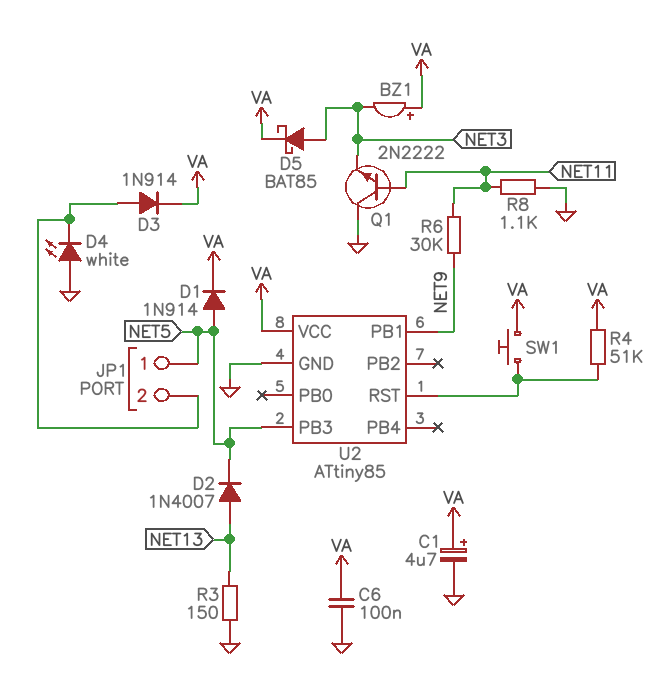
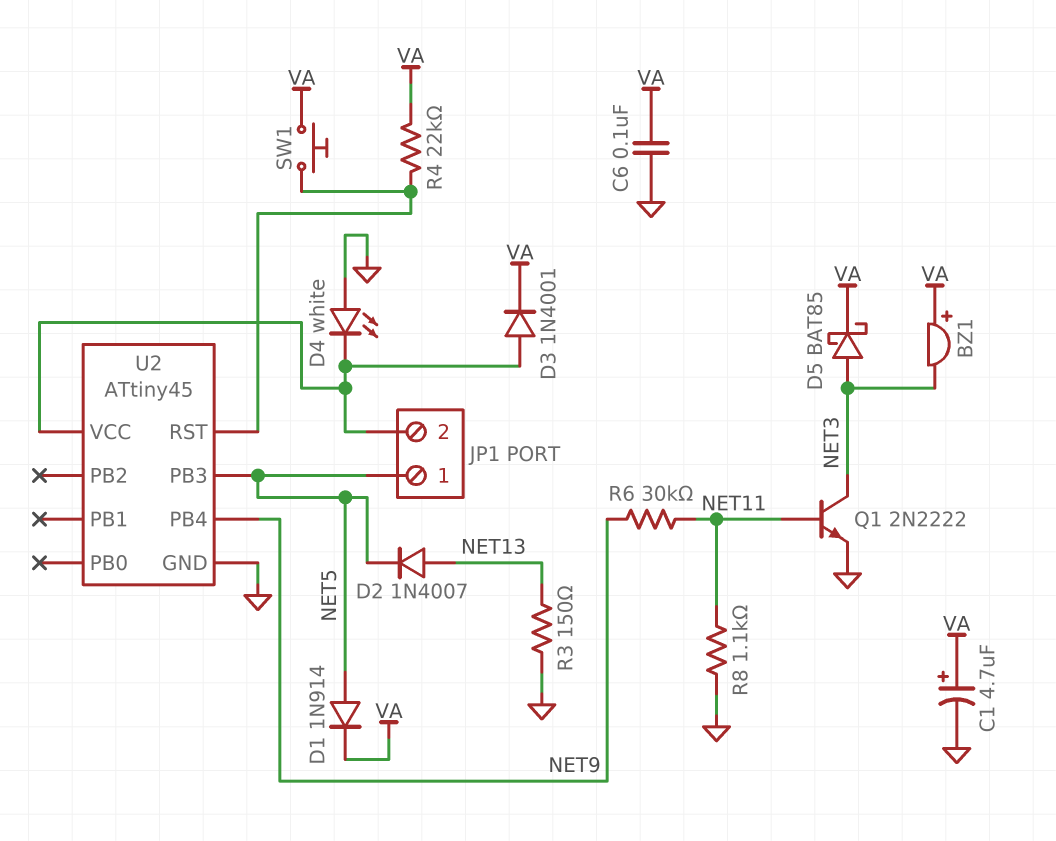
D3: diode 1N914 (A JP1/2, K VA) -> diode 1N4001 (A JP1/2, K VA)
Q1: NPN 2N2222 (B NET11, C GND, E NET3) -> NPN 2N2222 (B NET11, C NET3, E GND)
R4: 51k (U2/RST, VA) -> 22k (U2/RST, VA)
U2: ATtiny85 -> ATtiny45
U2 pin PB1: NET9 -> none
U2 pin PB4: none -> NET9
U2 pin VCC: VA -> JP1/2

